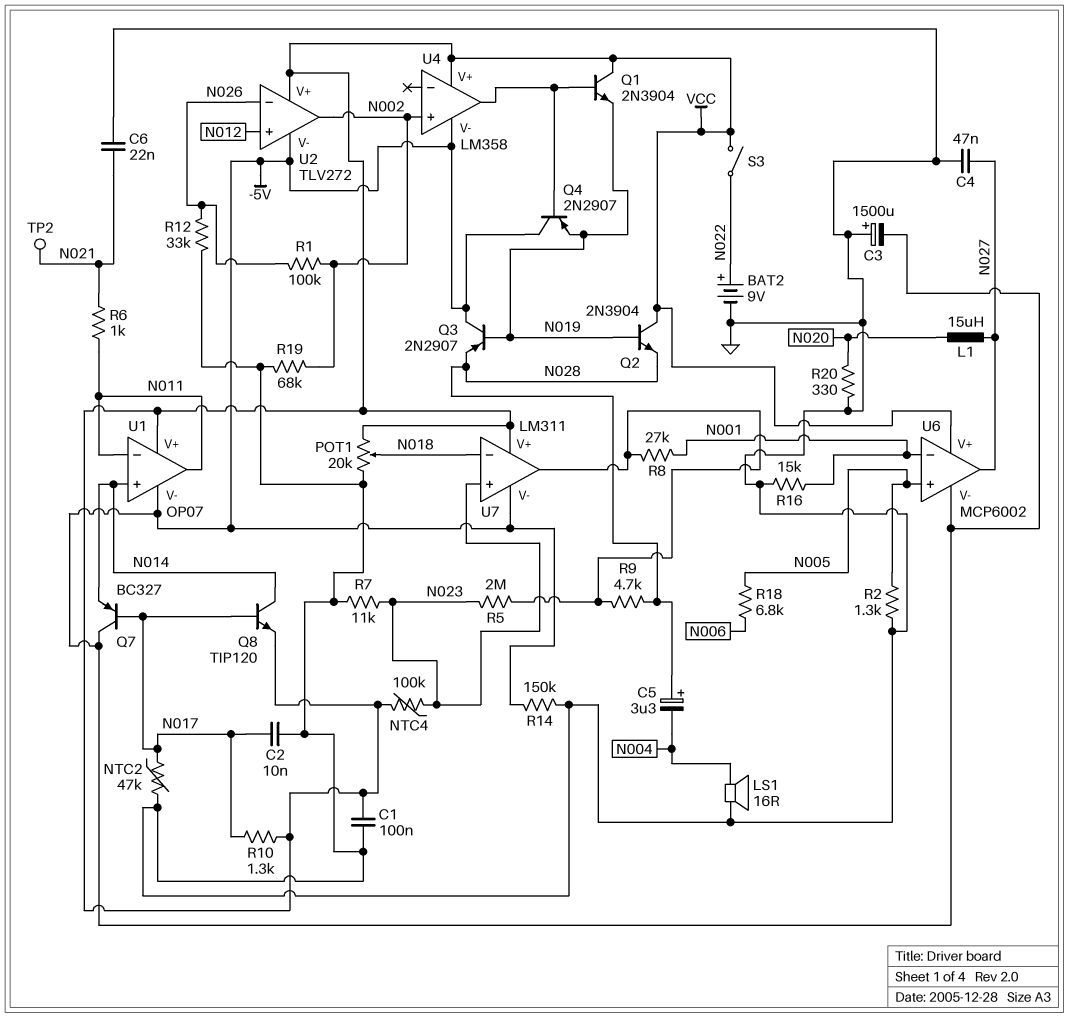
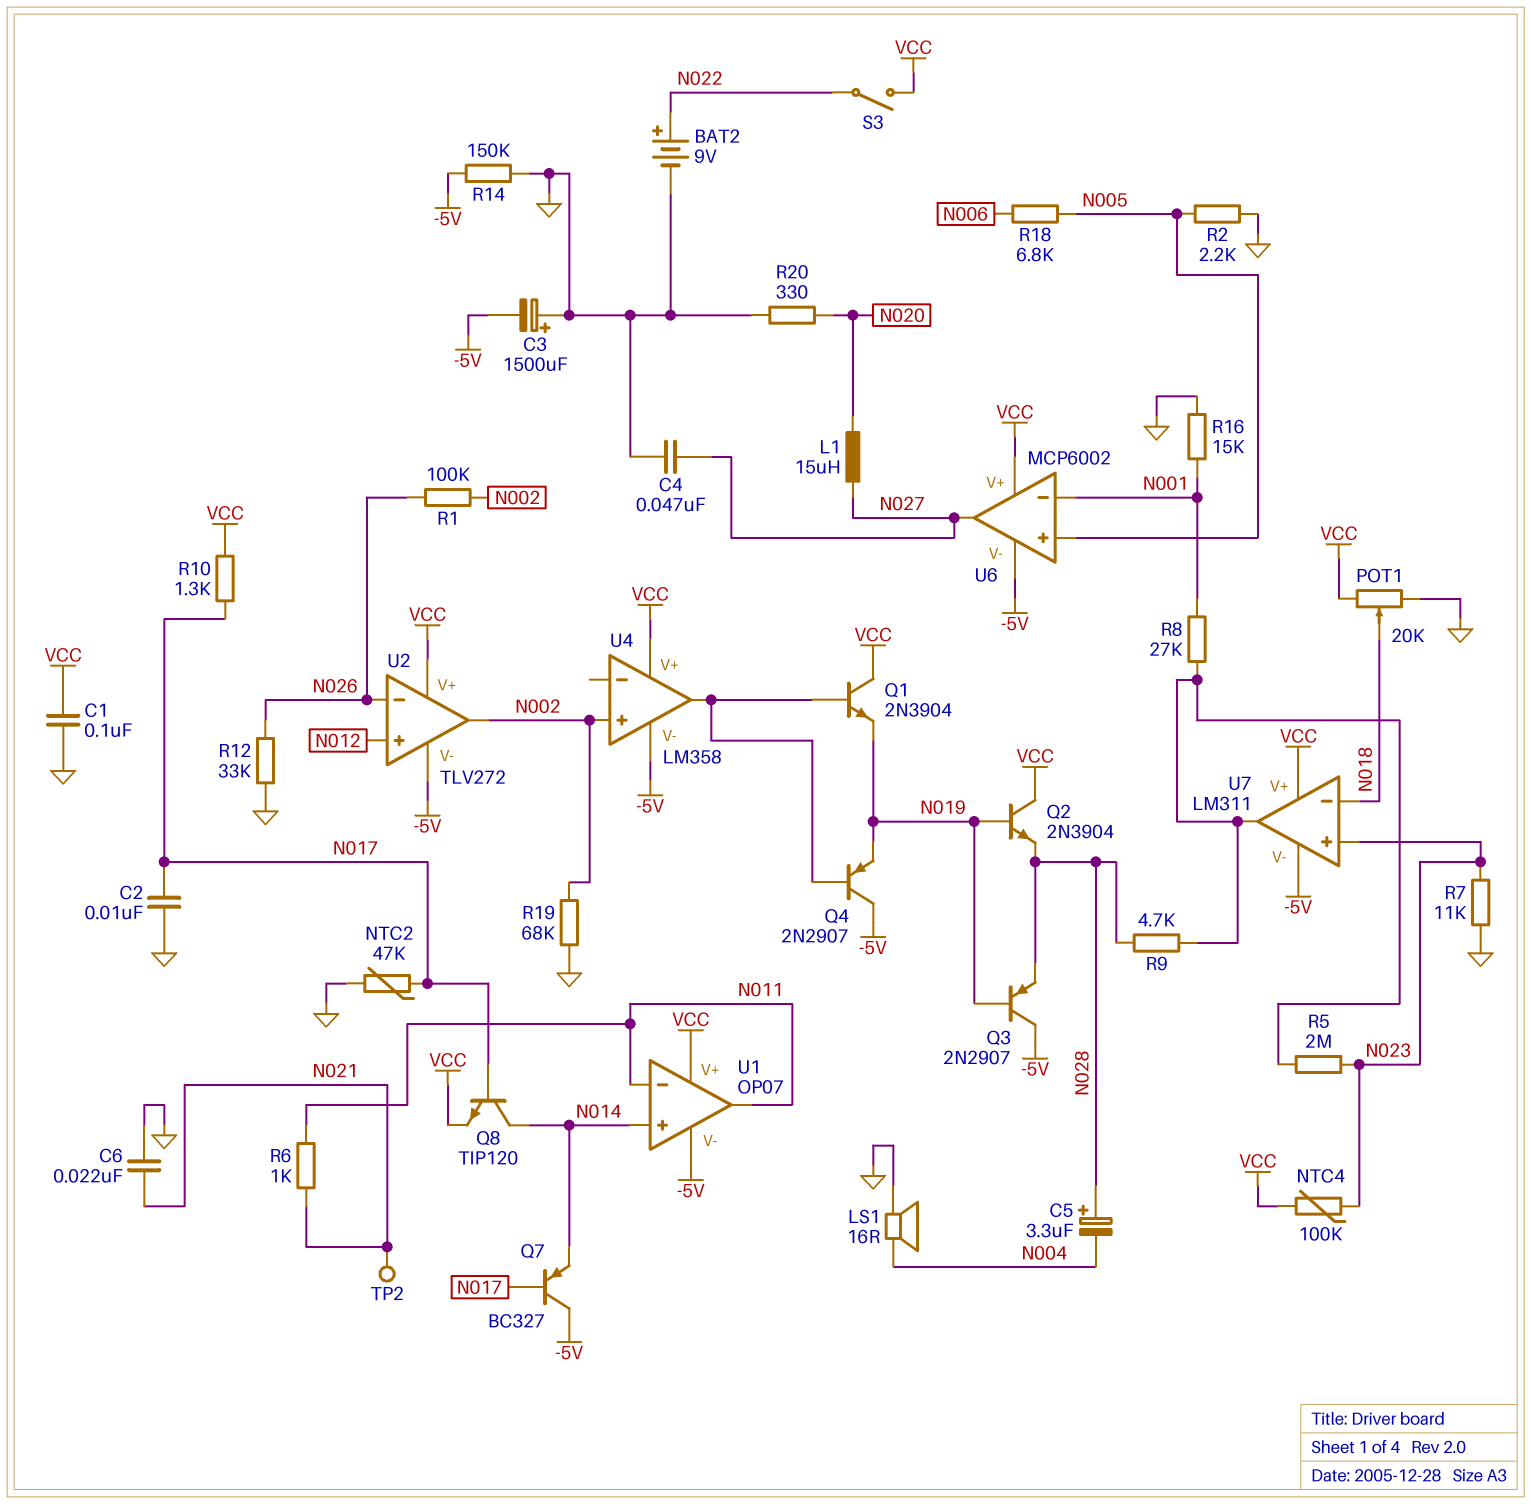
R2: 1.3k (GND, N005) -> 2.2k (GND, N005)

